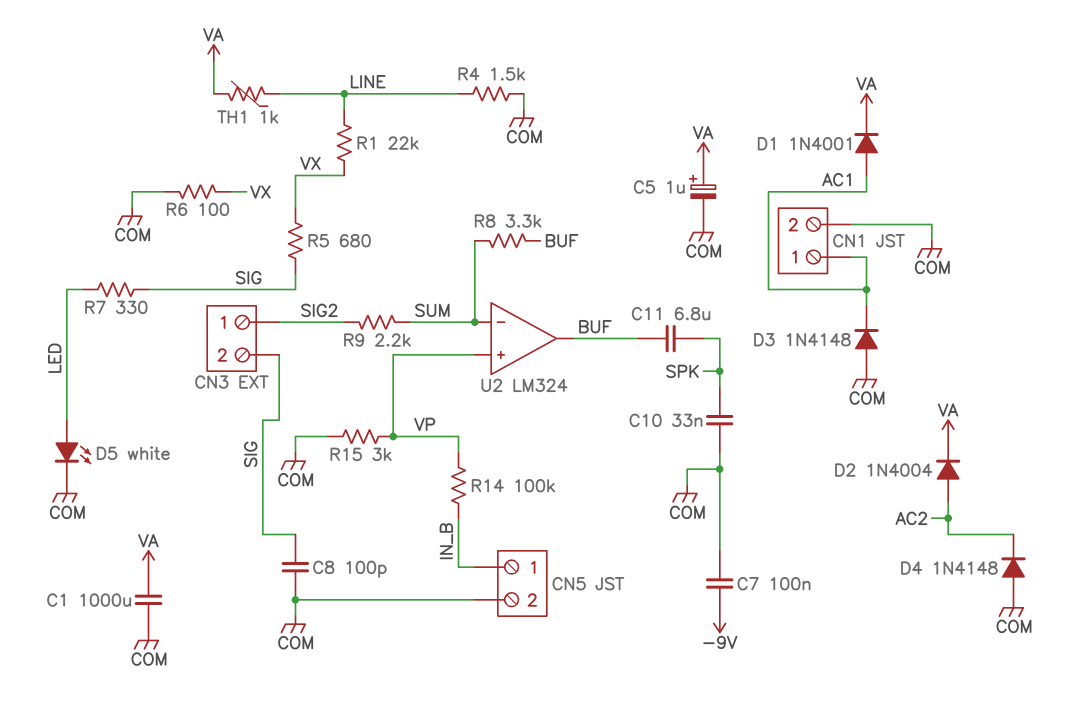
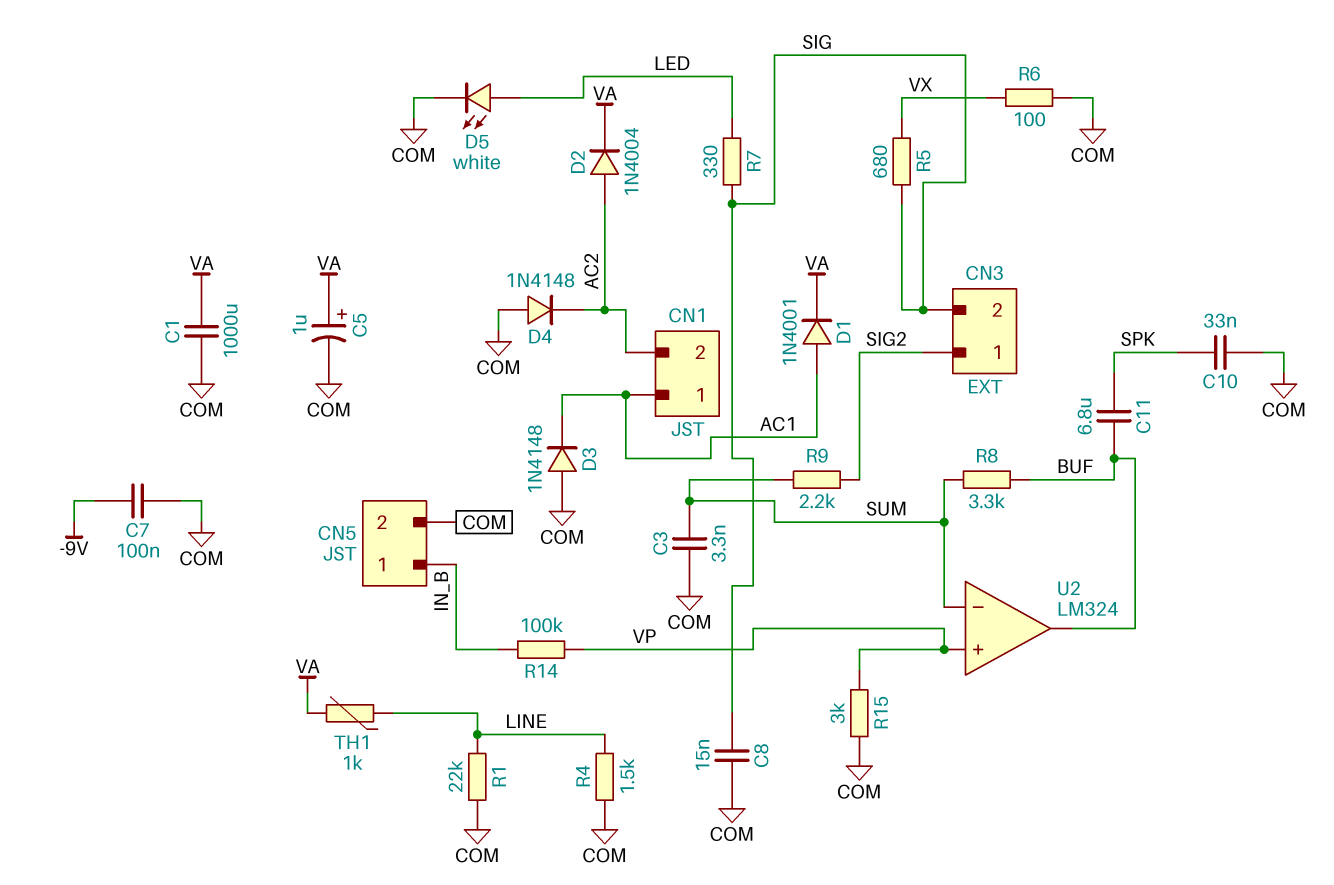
C3: none -> 3.3nF (COM, SUM)
C8: 100pF (COM, SIG) -> 15nF (COM, SIG)
CN1 pin 2: COM -> AC2
R1: 22k (LINE, VX) -> 22k (COM, LINE)

